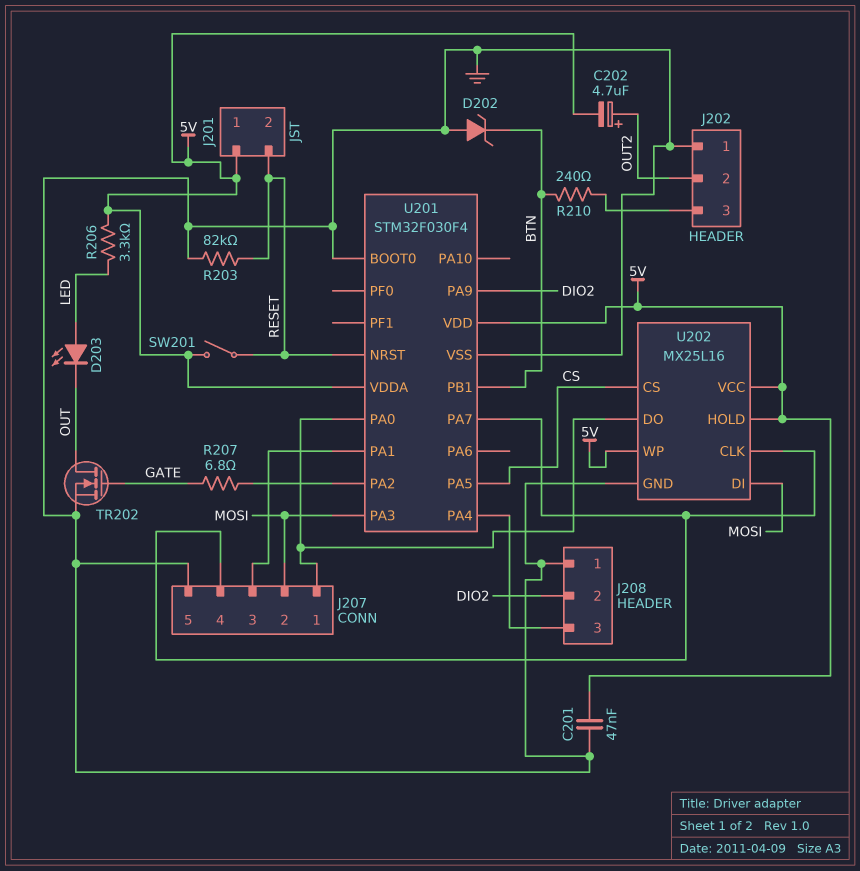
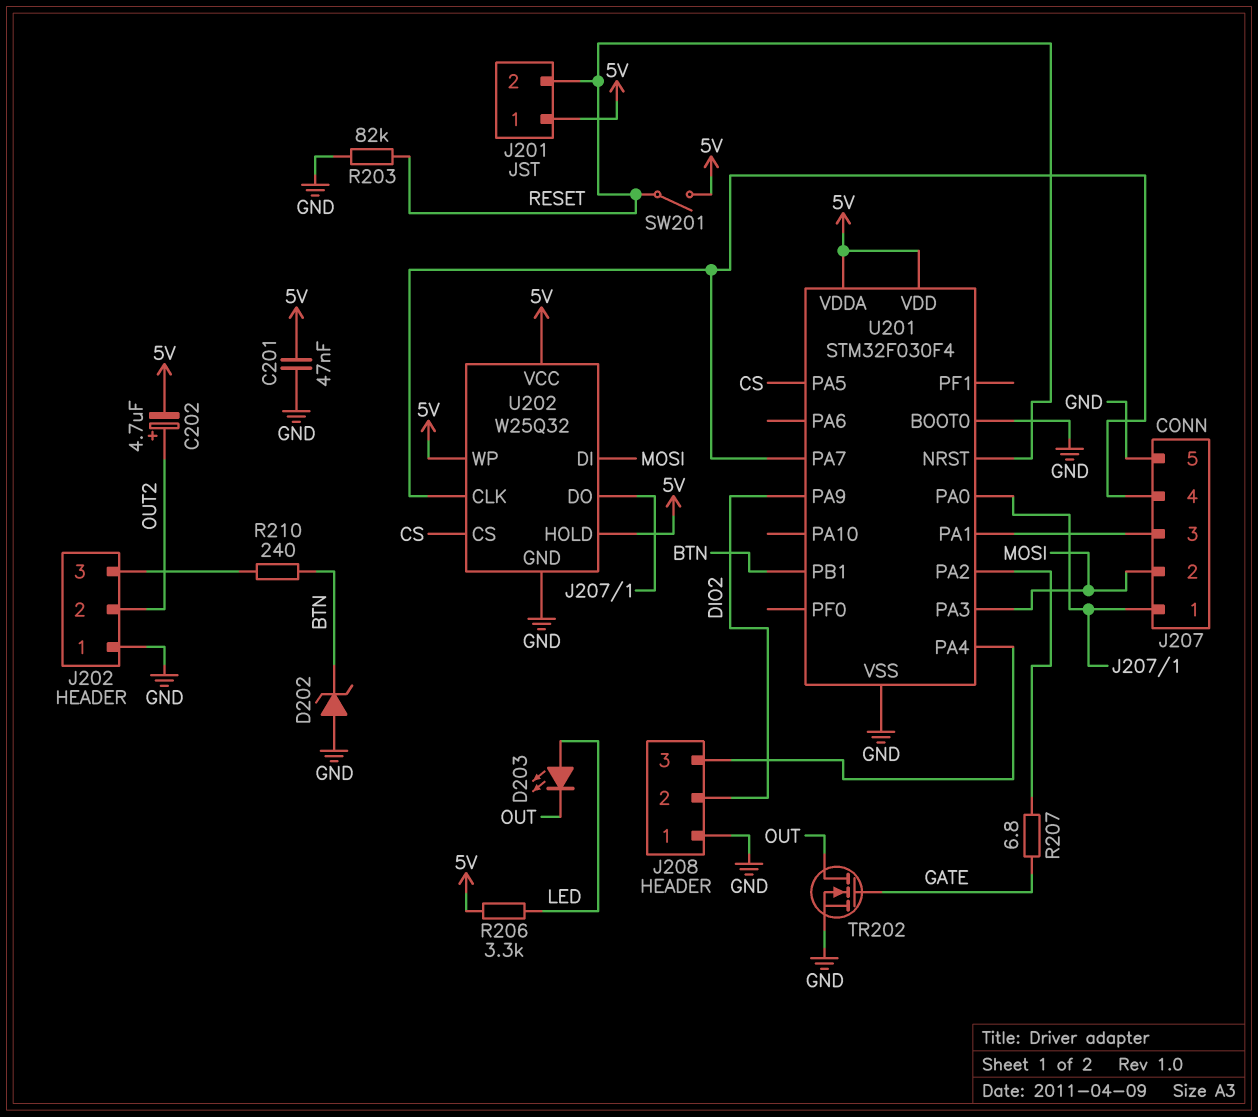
U202: MX25L16 -> W25Q32

